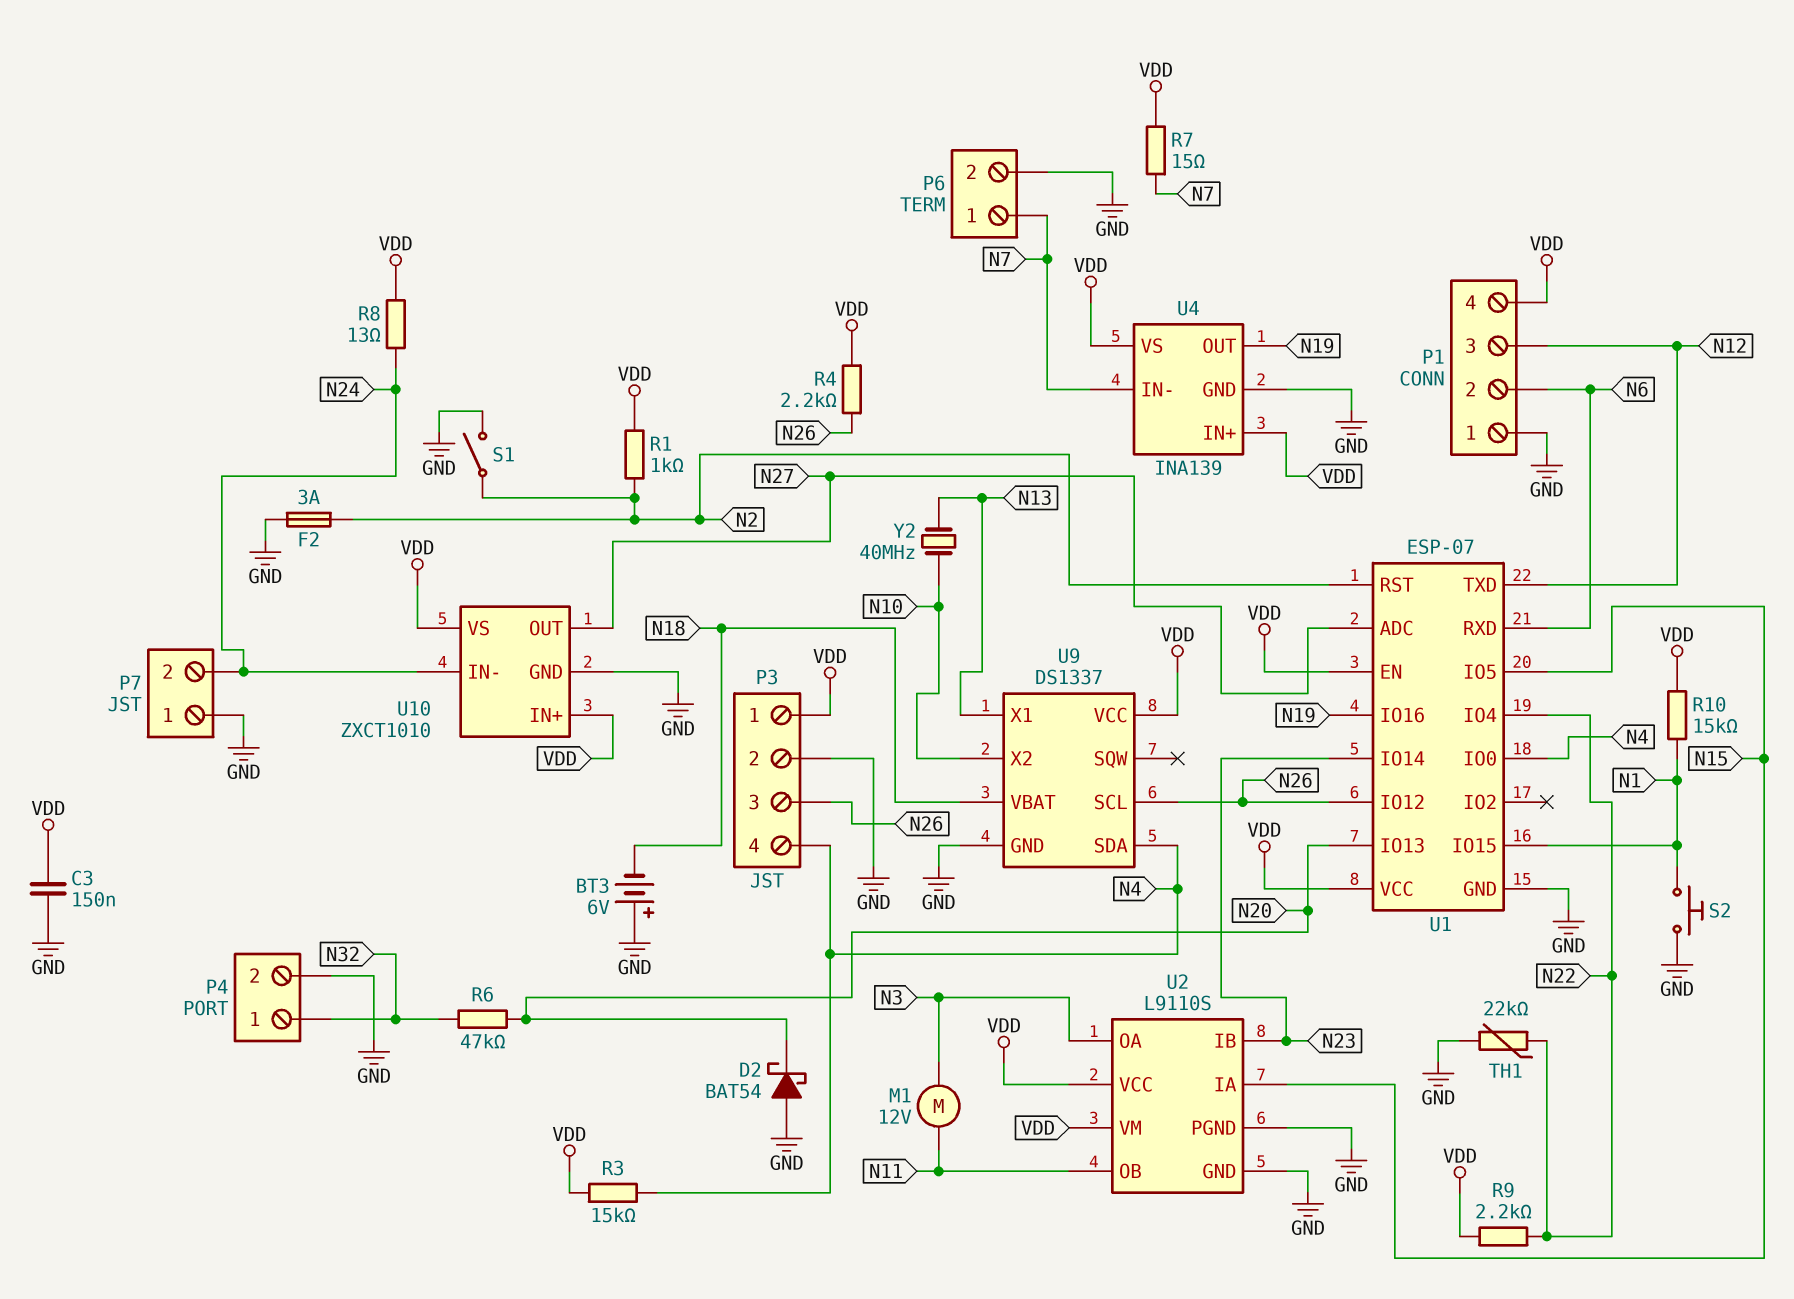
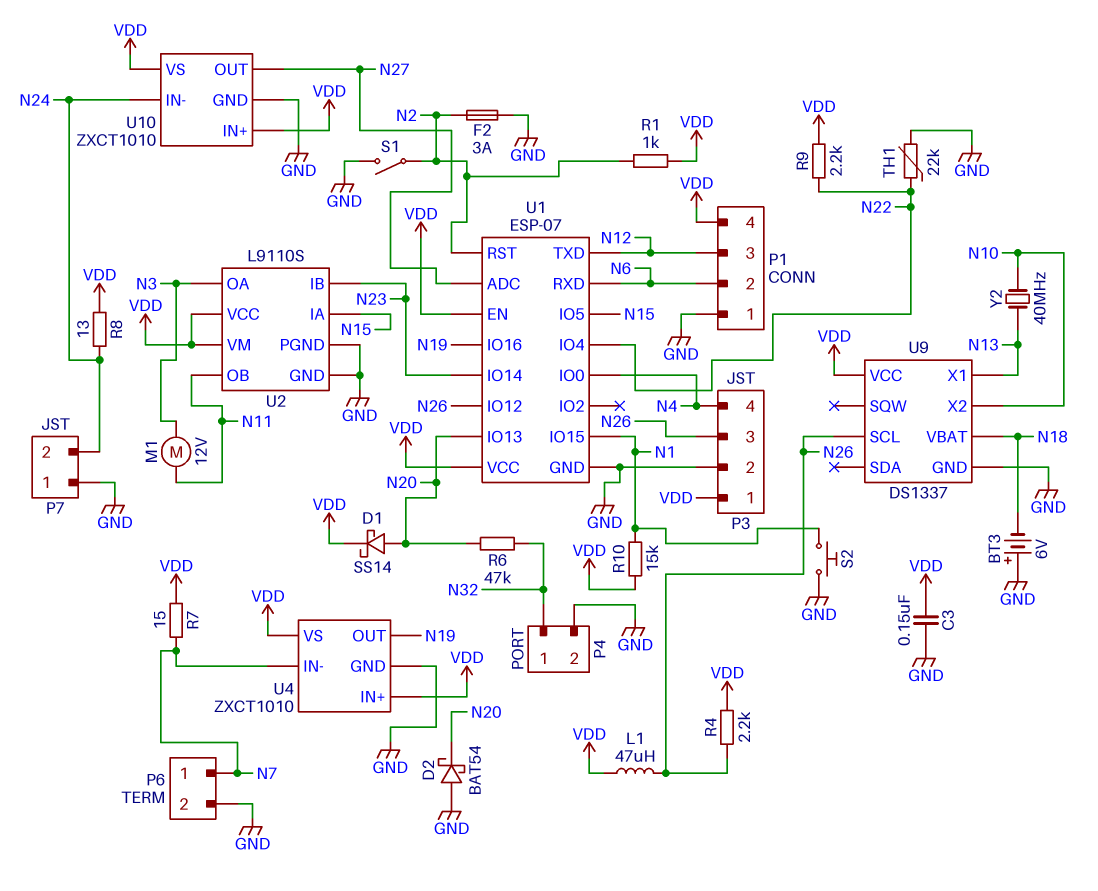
D1: none -> schottky SS14 (A N20, K VDD)
L1: none -> 47uH (N26, VDD)
R3: 15k (N4, VDD) -> none
U4: INA139 -> ZXCT1010
U9 pin SDA: N4 -> none

